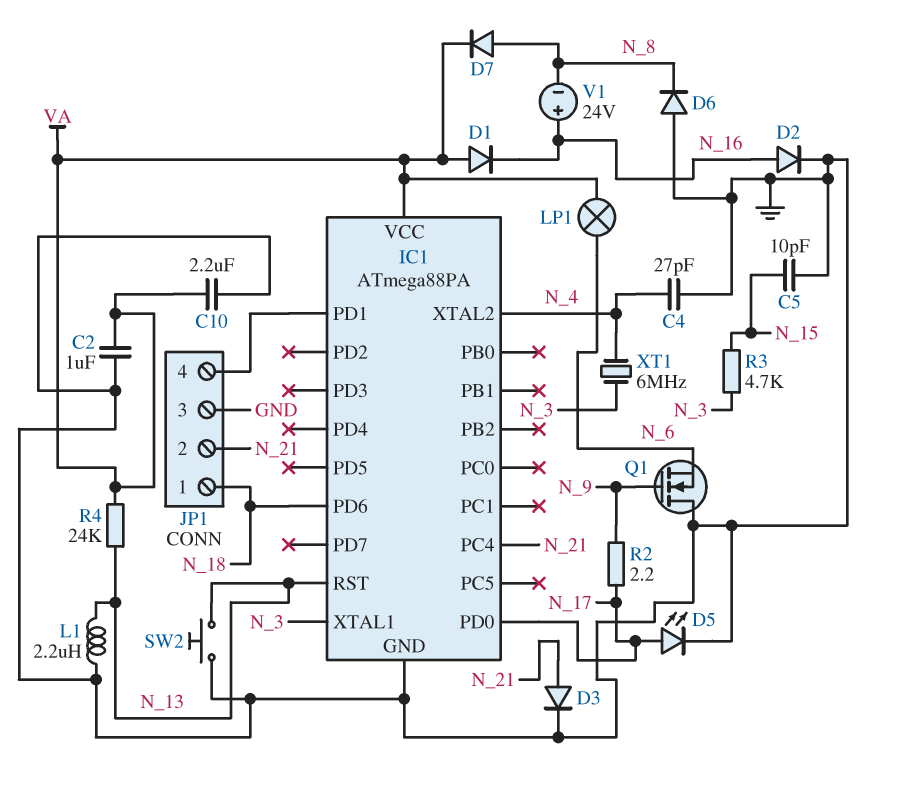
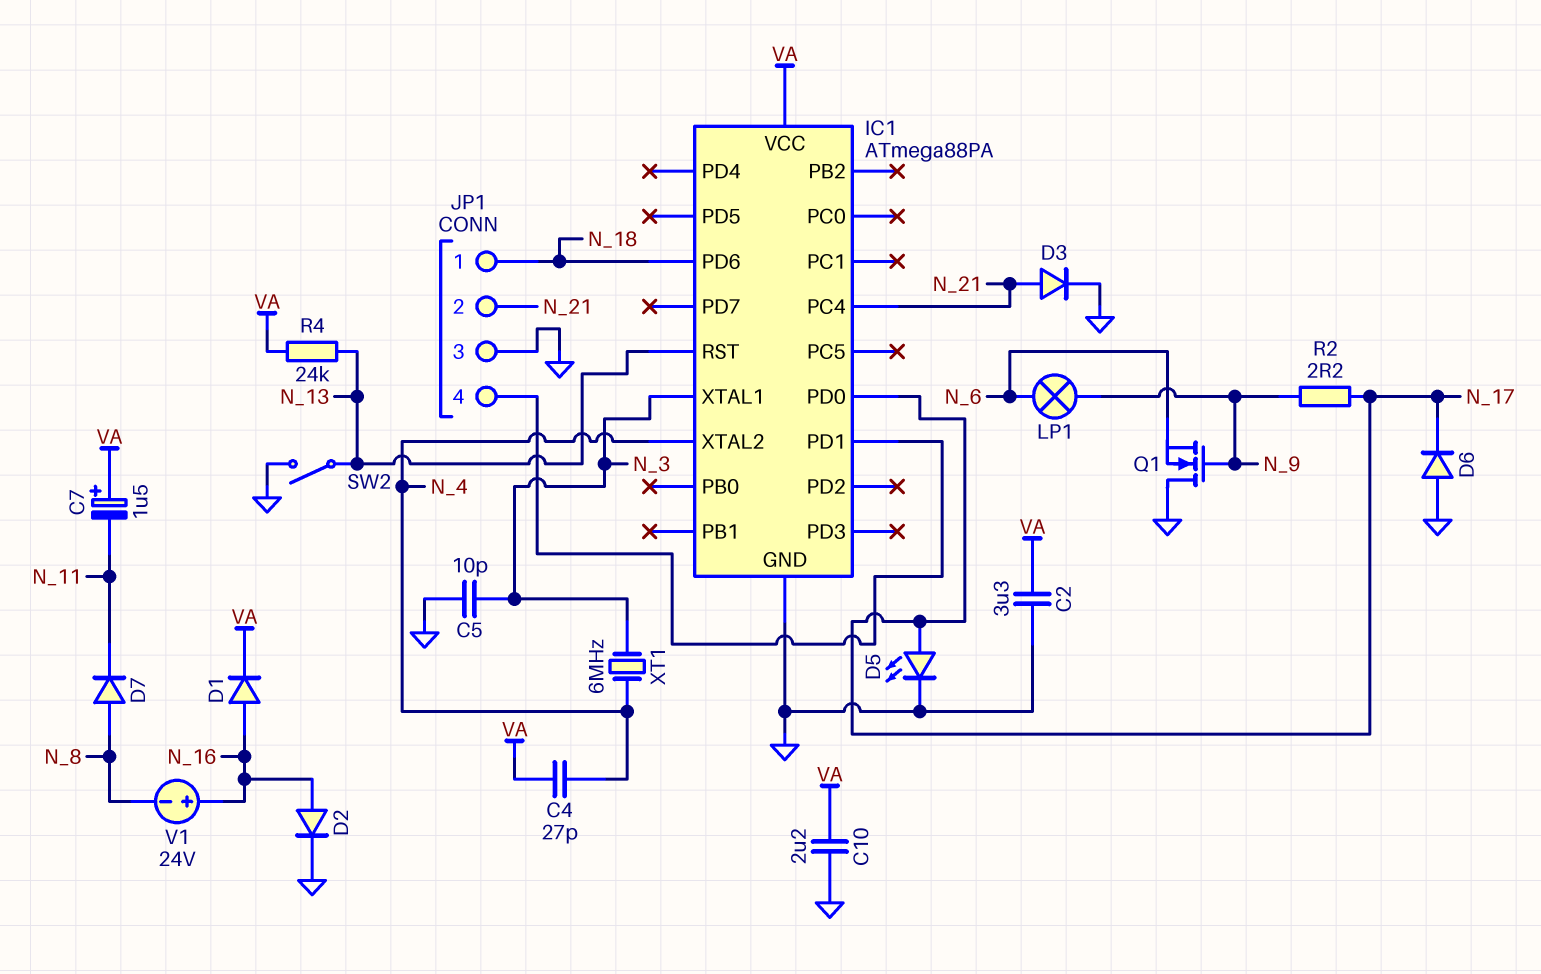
C2: 1uF (GND, VA) -> 3.3uF (GND, VA)
C4: 27pF (GND, N_4) -> 27pF (N_4, VA)
C5: 10pF (GND, N_15) -> 10pF (GND, N_3)
C7: none -> 1.5uF (plus VA, minus N_11)
D1: diode (A VA, K N_16) -> diode (A N_16, K VA)
D6: diode (A GND, K N_8) -> diode (A GND, K N_17)
D7: diode (A N_8, K VA) -> diode (A N_8, K N_11)
L1: 2.2uH (GND, N_13) -> none
LP1: lamp (N_6, VA) -> lamp (N_6, N_9)
R3: 4.7k (N_3, N_15) -> none
SW2: button (GND, N_13) -> switch (GND, N_13)

